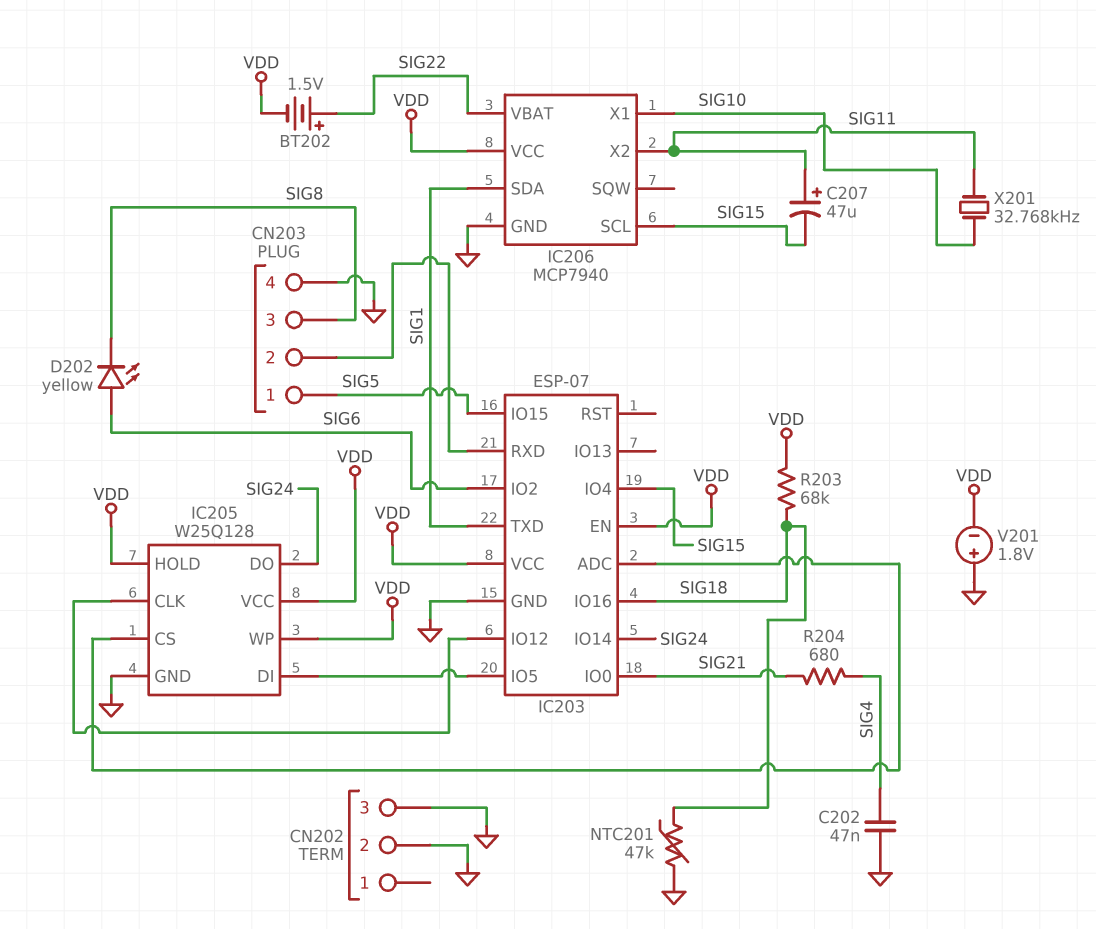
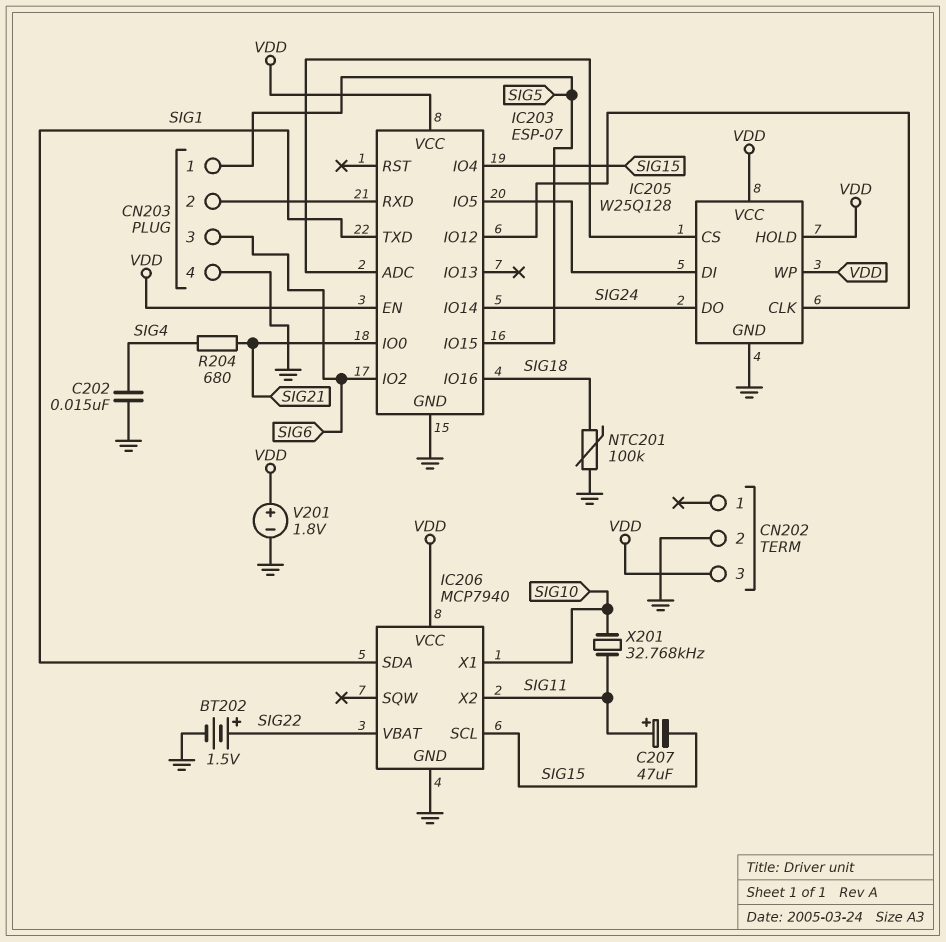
BT202: 1.5V (plus SIG22, minus VDD) -> 1.5V (plus SIG22, minus GND)
C202: 47nF (GND, SIG4) -> 15nF (GND, SIG4)
CN202 pin 3: GND -> VDD
CN203 pin 3: SIG8 -> SIG6
D202: LED yellow (A SIG6, K SIG8) -> none
NTC201: 47k (GND, SIG18) -> 100k (GND, SIG18)
R203: 68k (SIG18, VDD) -> none
V201: 1.8V (plus GND, minus VDD) -> 1.8V (plus VDD, minus GND)

